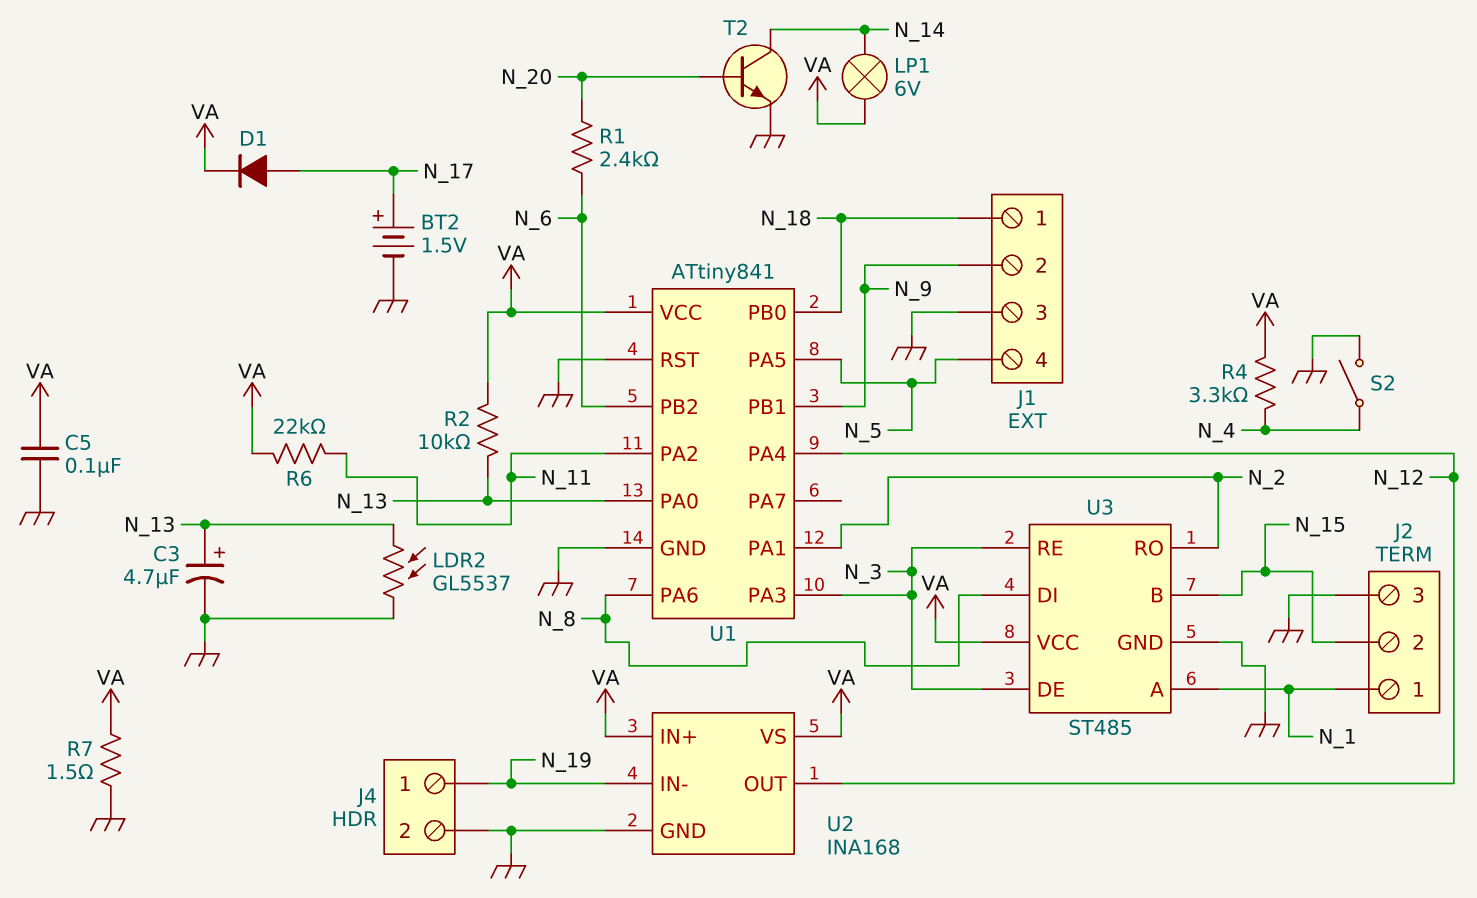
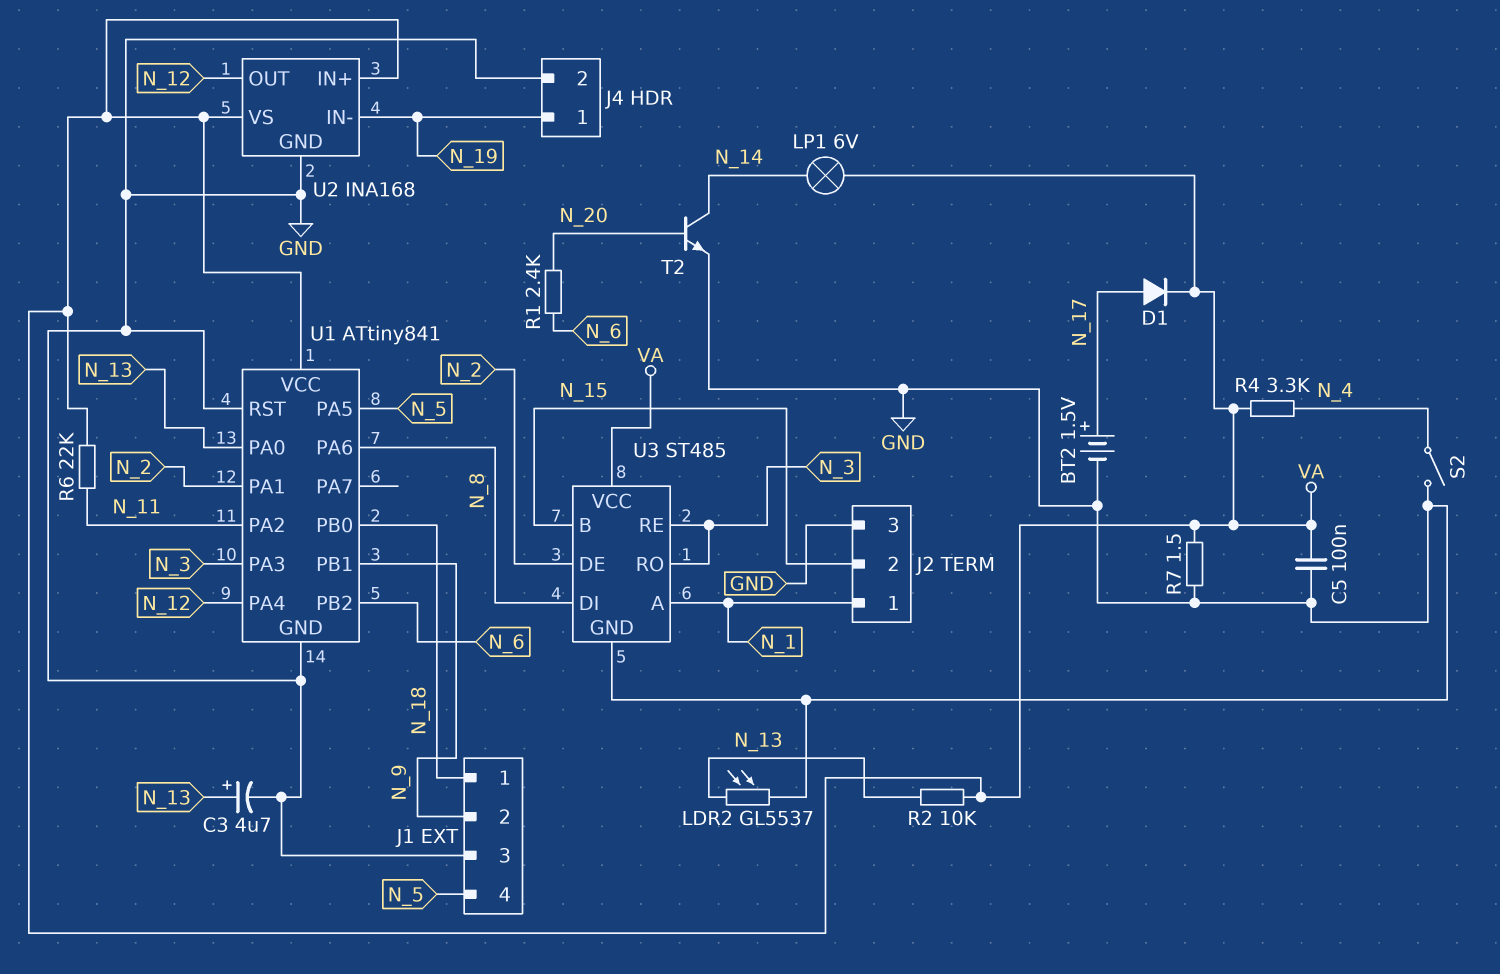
U3 pin DE: N_3 -> N_2
U3 pin RO: N_2 -> N_3

